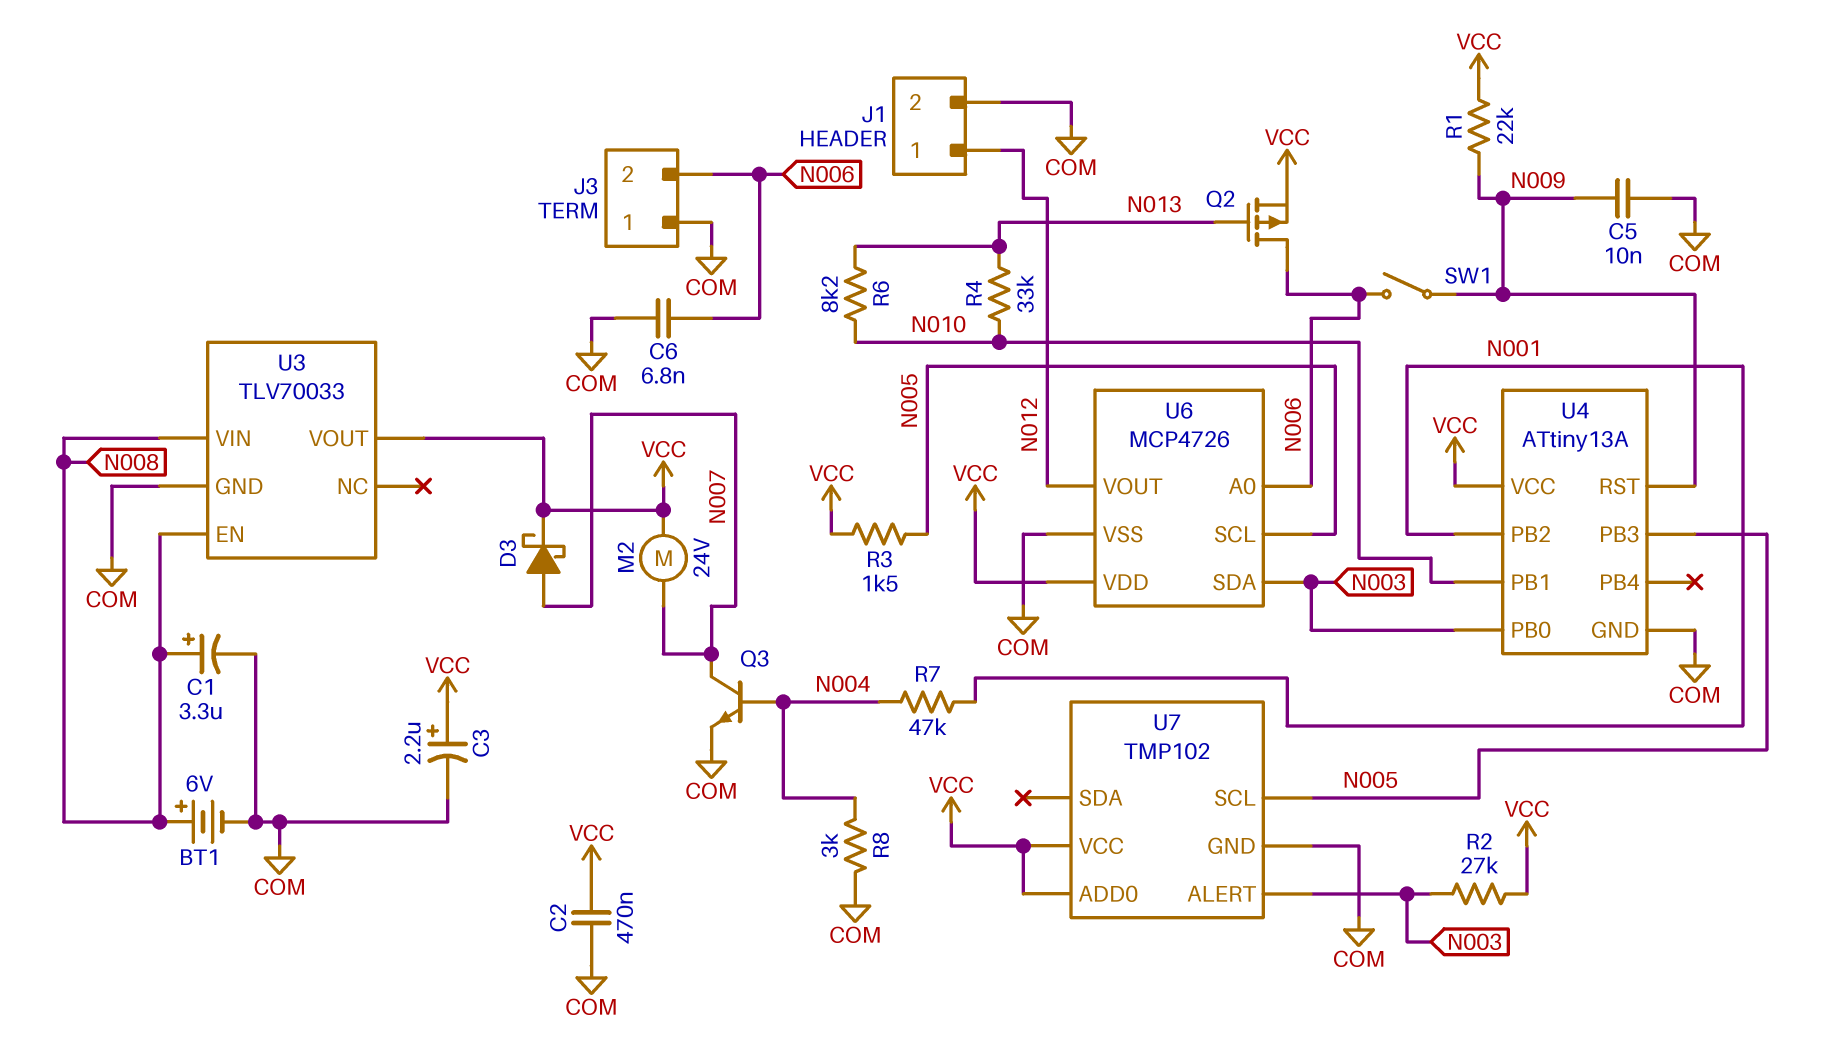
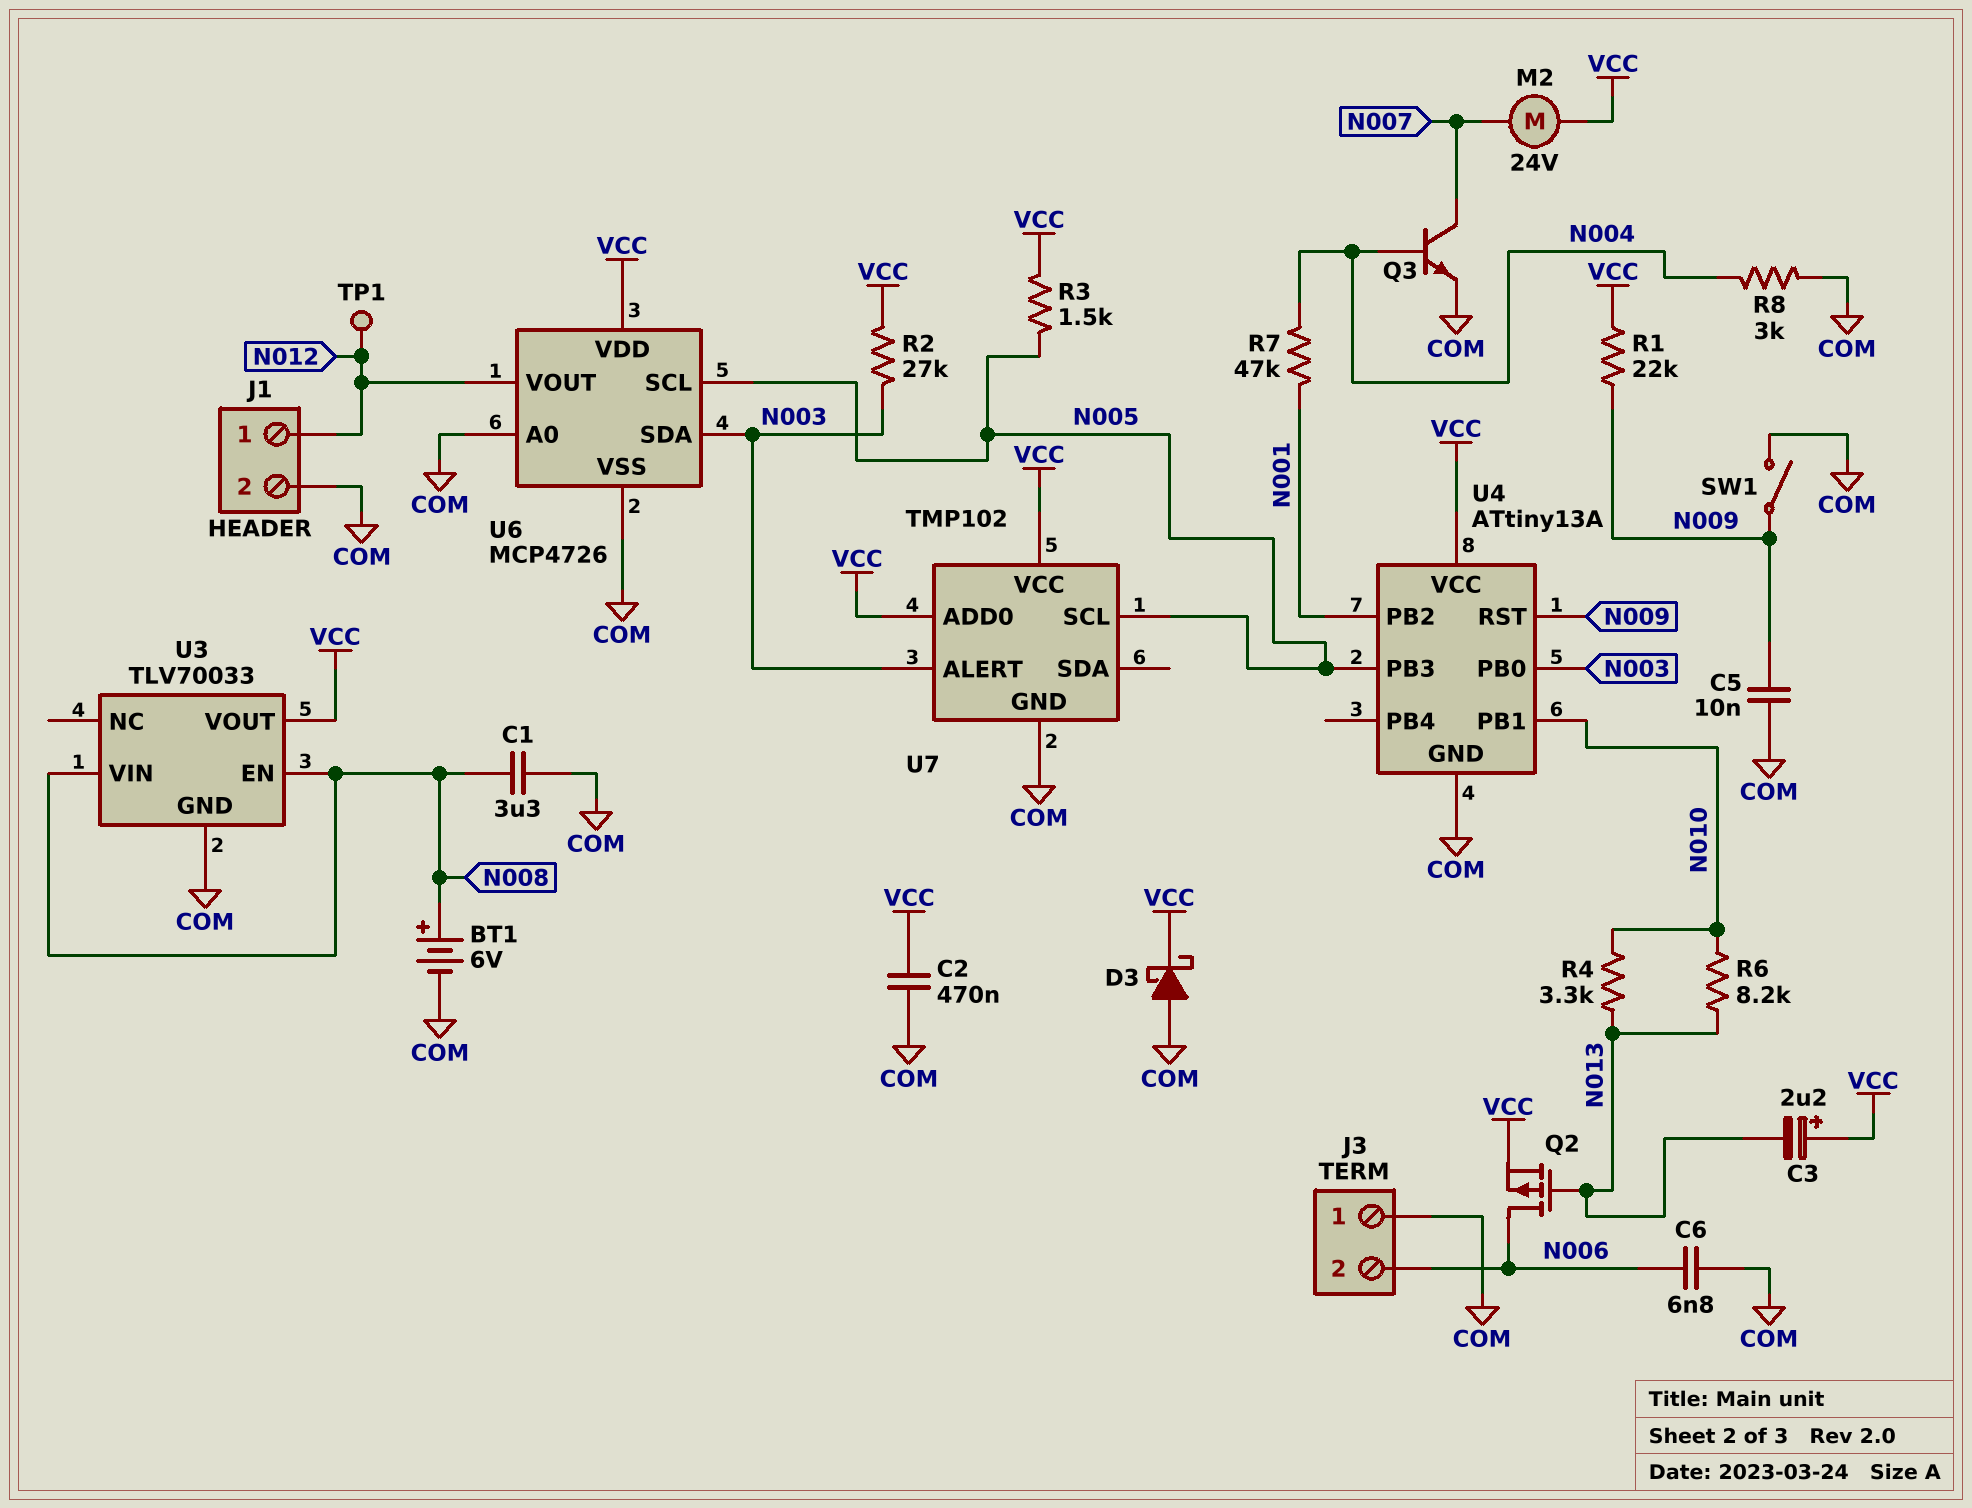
C1: 3.3uF (plus N008, minus COM) -> 3.3uF (COM, N008)
C3: 2.2uF (plus VCC, minus COM) -> 2.2uF (plus VCC, minus N013)
D3: schottky (A N007, K VCC) -> schottky (A COM, K VCC)
R4: 33k (N010, N013) -> 3.3k (N010, N013)
SW1: switch (N006, N009) -> switch (COM, N009)
TP1: none -> test point (N012)
U6 pin A0: N006 -> COM

